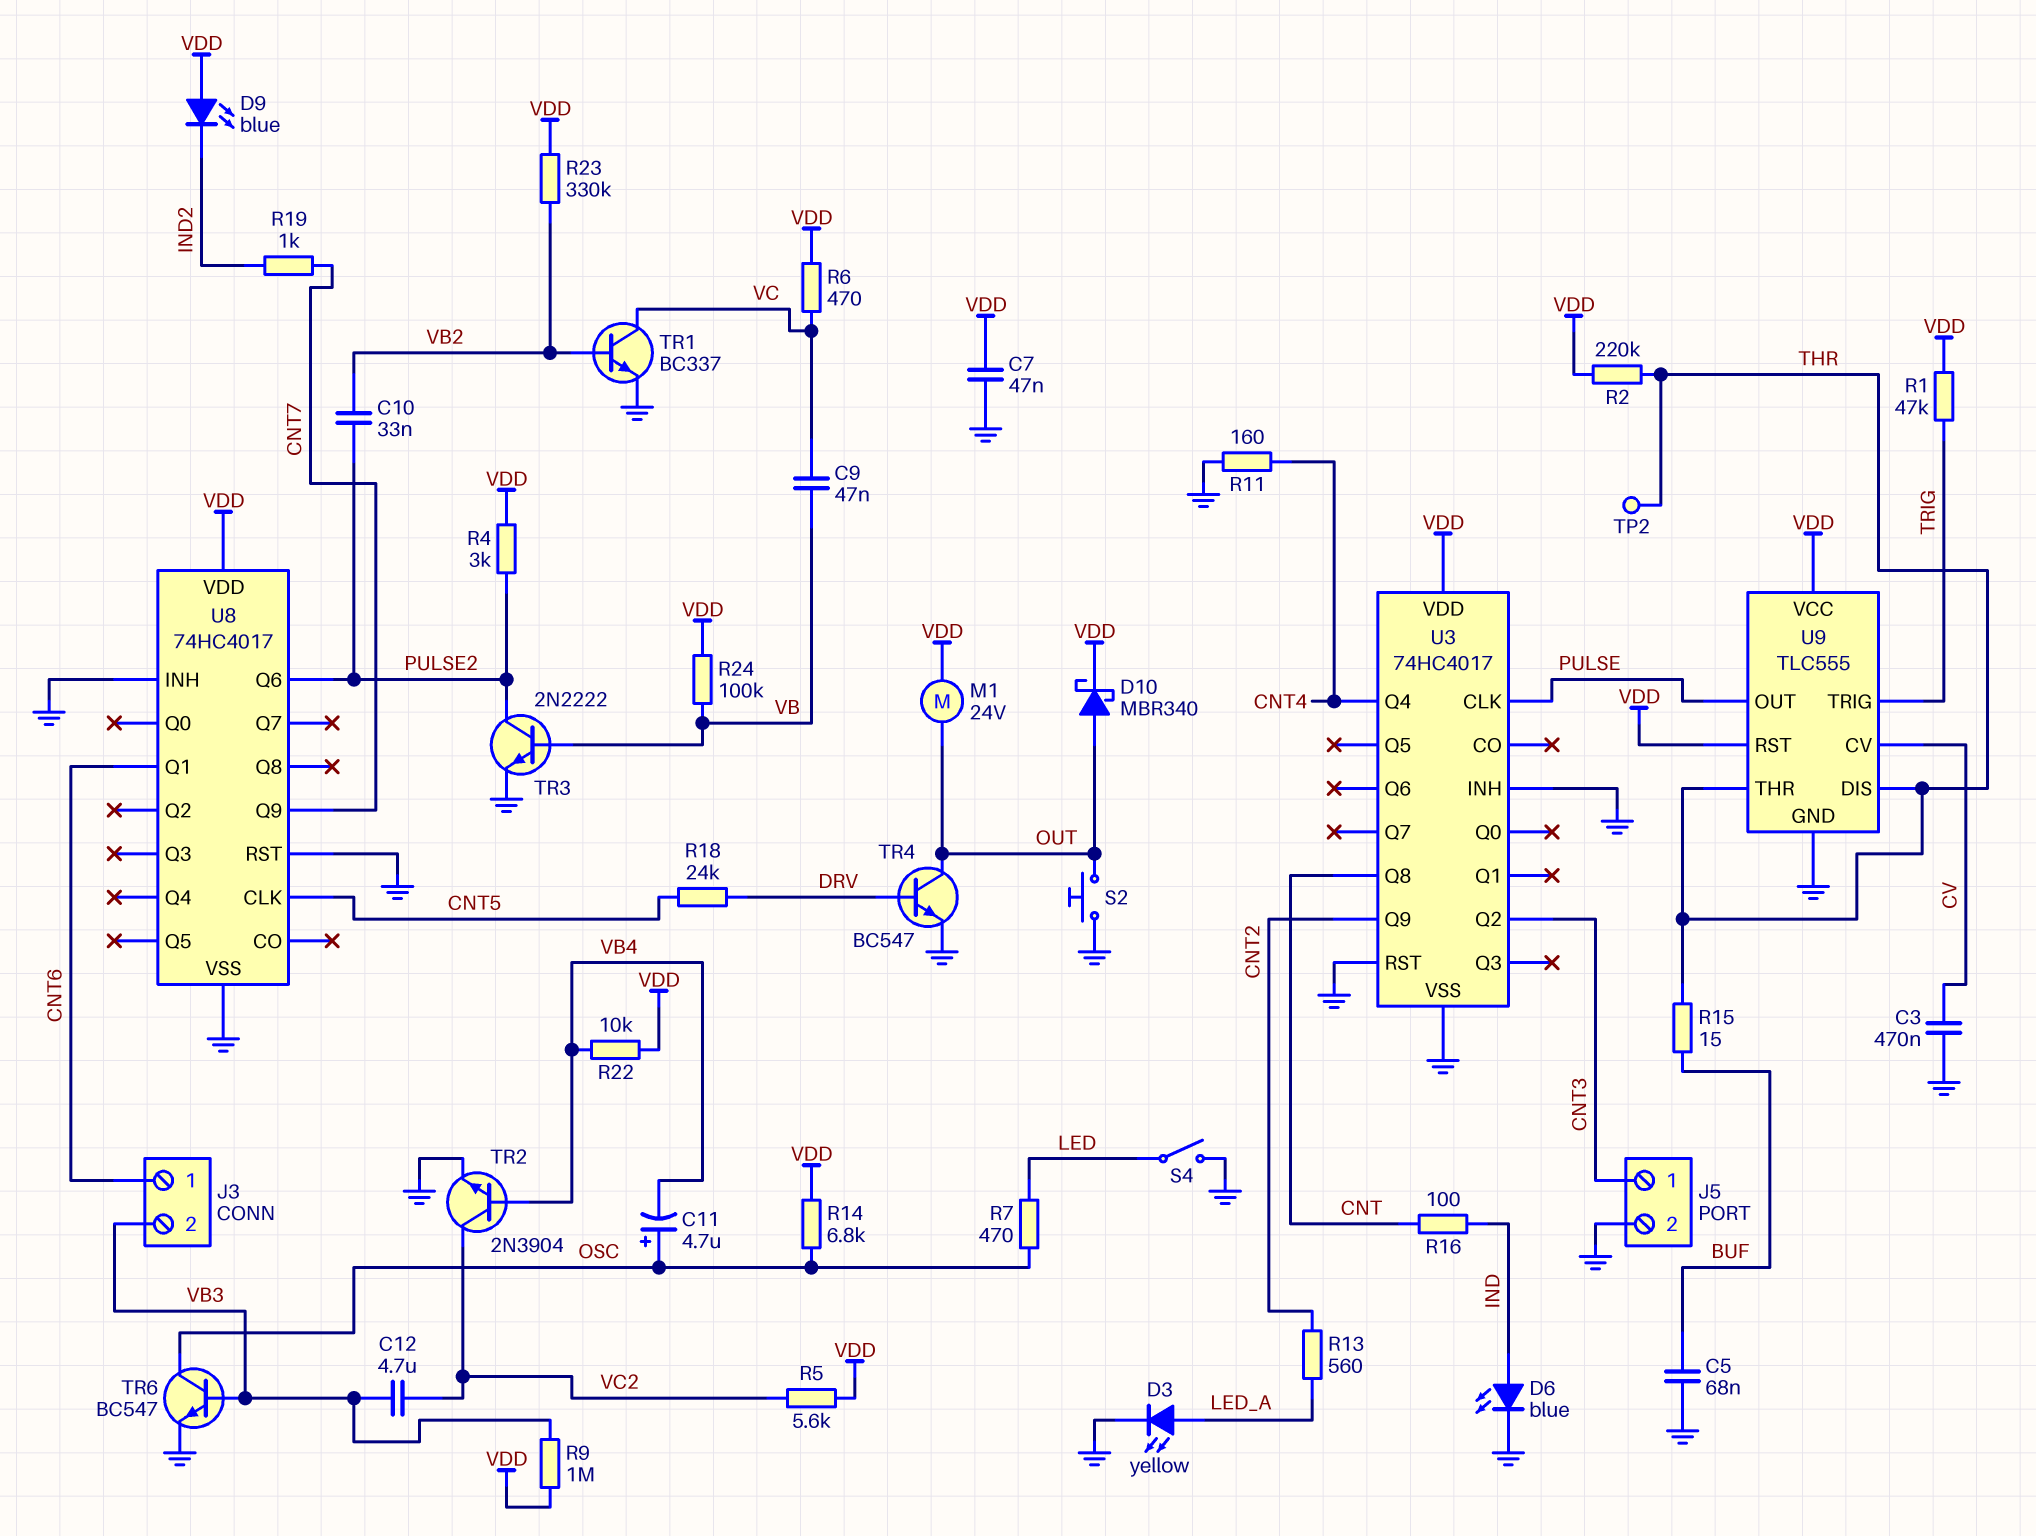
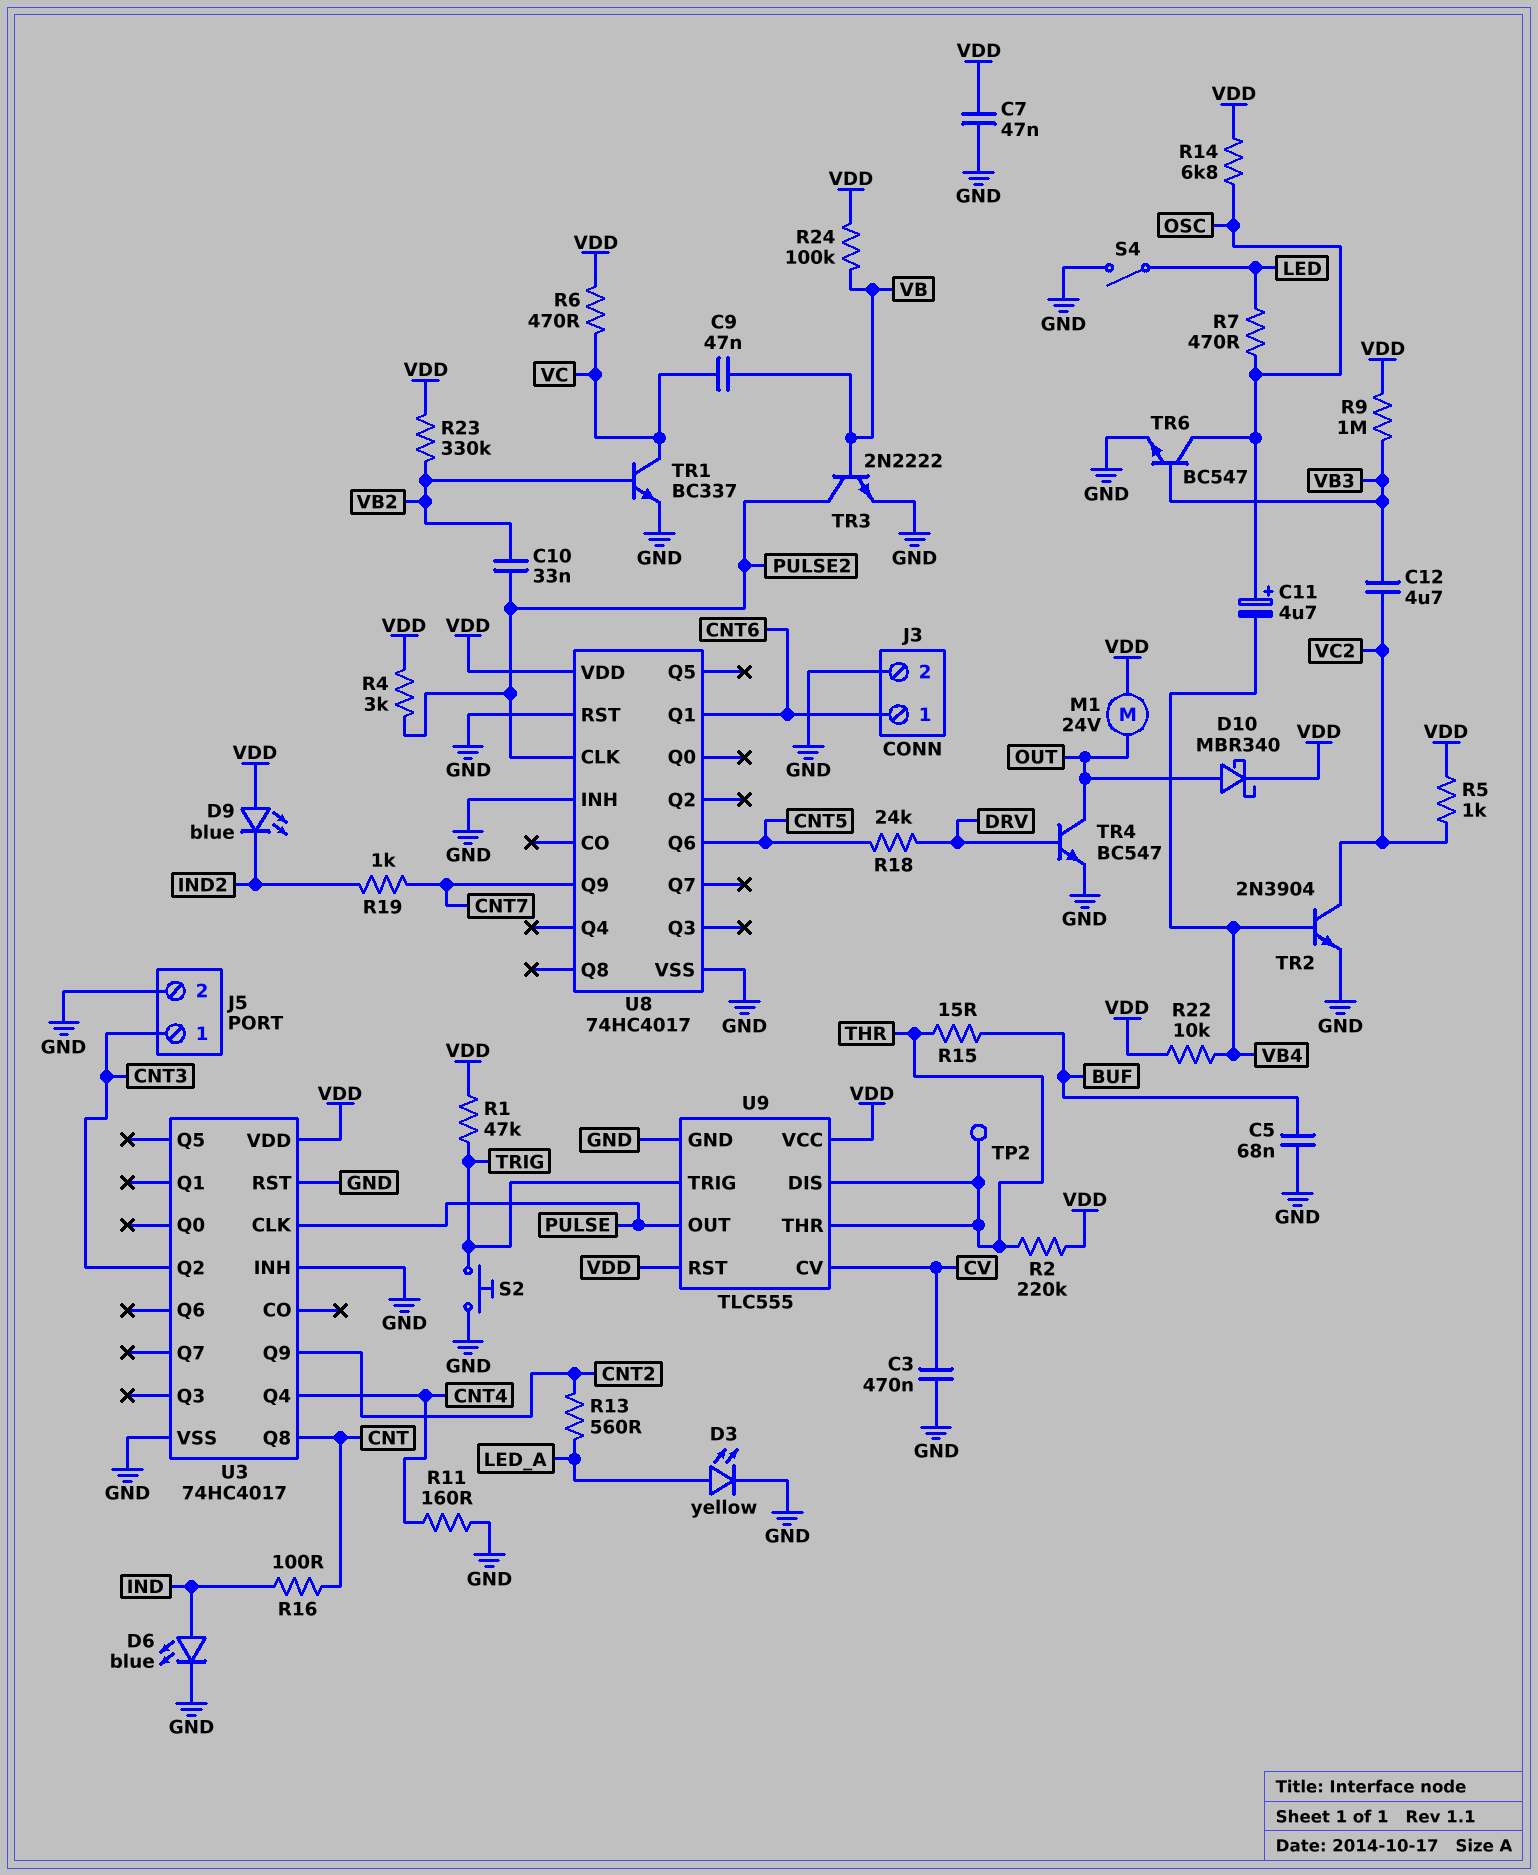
J3 pin 2: VB3 -> GND
R5: 5.6k (VC2, VDD) -> 1k (VC2, VDD)
S2: button (GND, OUT) -> button (GND, TRIG)
U8 pin CLK: CNT5 -> PULSE2
U8 pin Q6: PULSE2 -> CNT5

